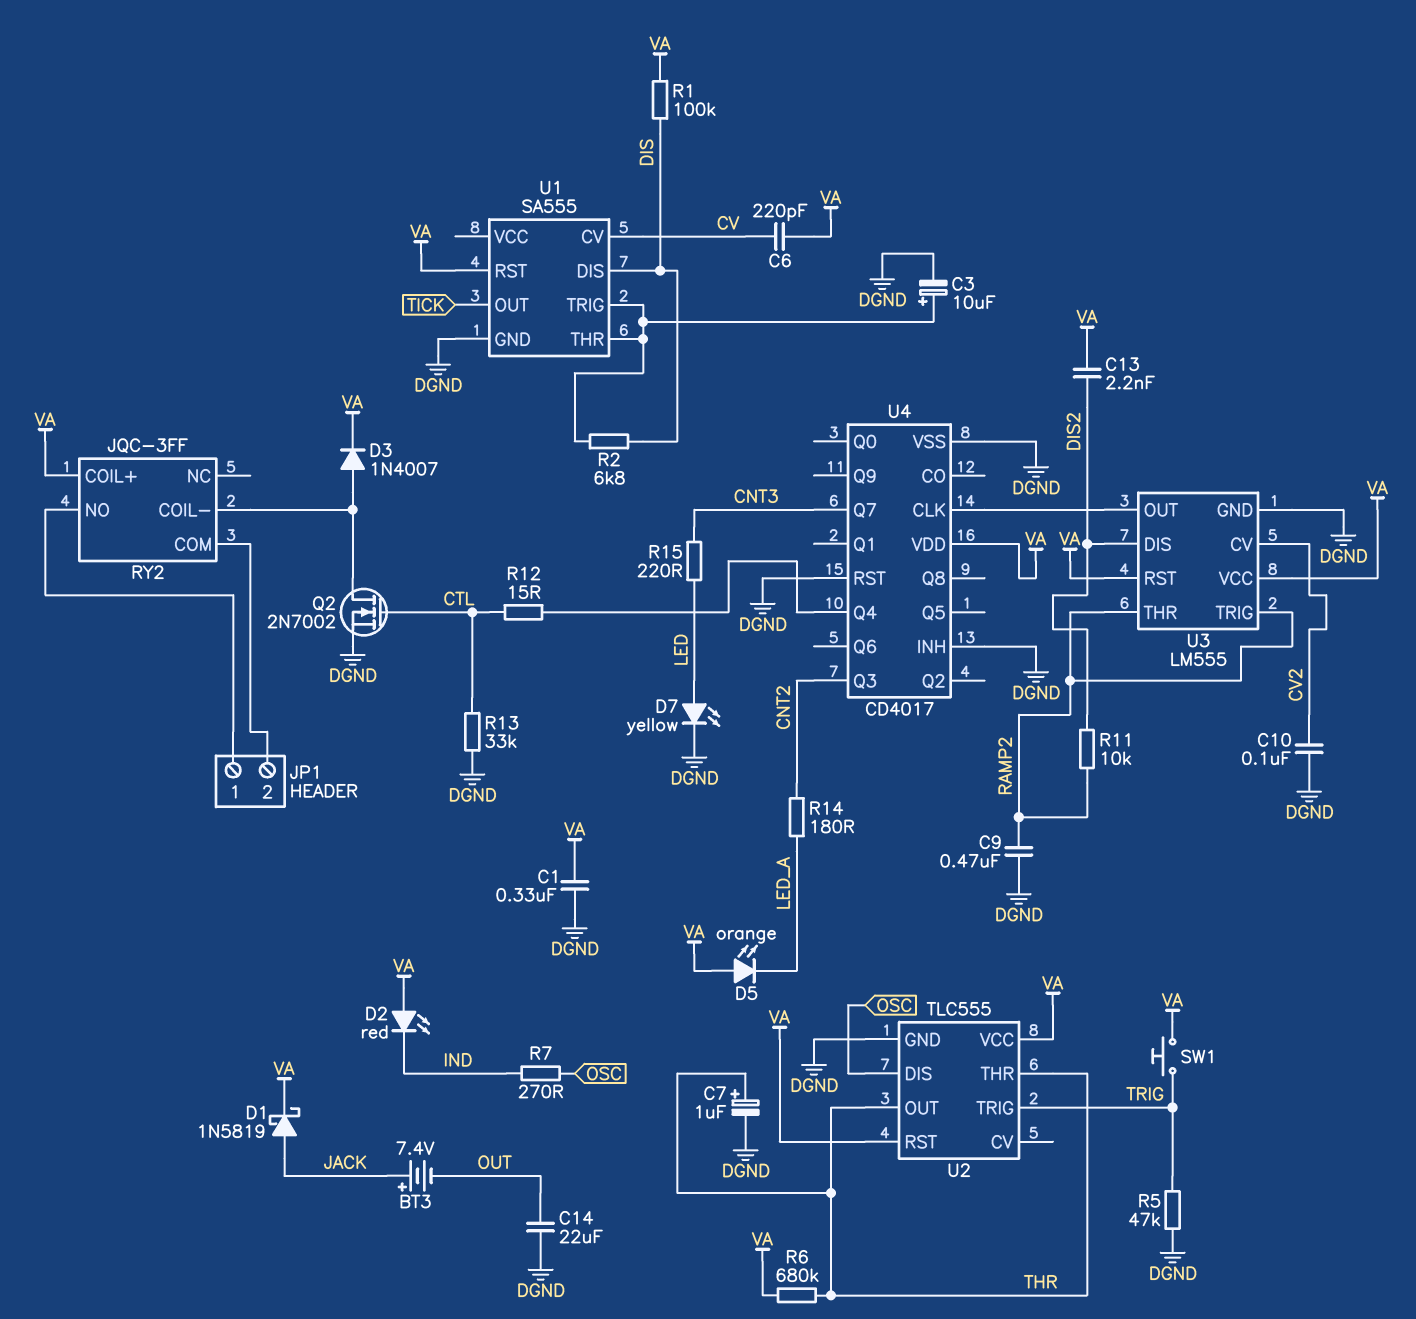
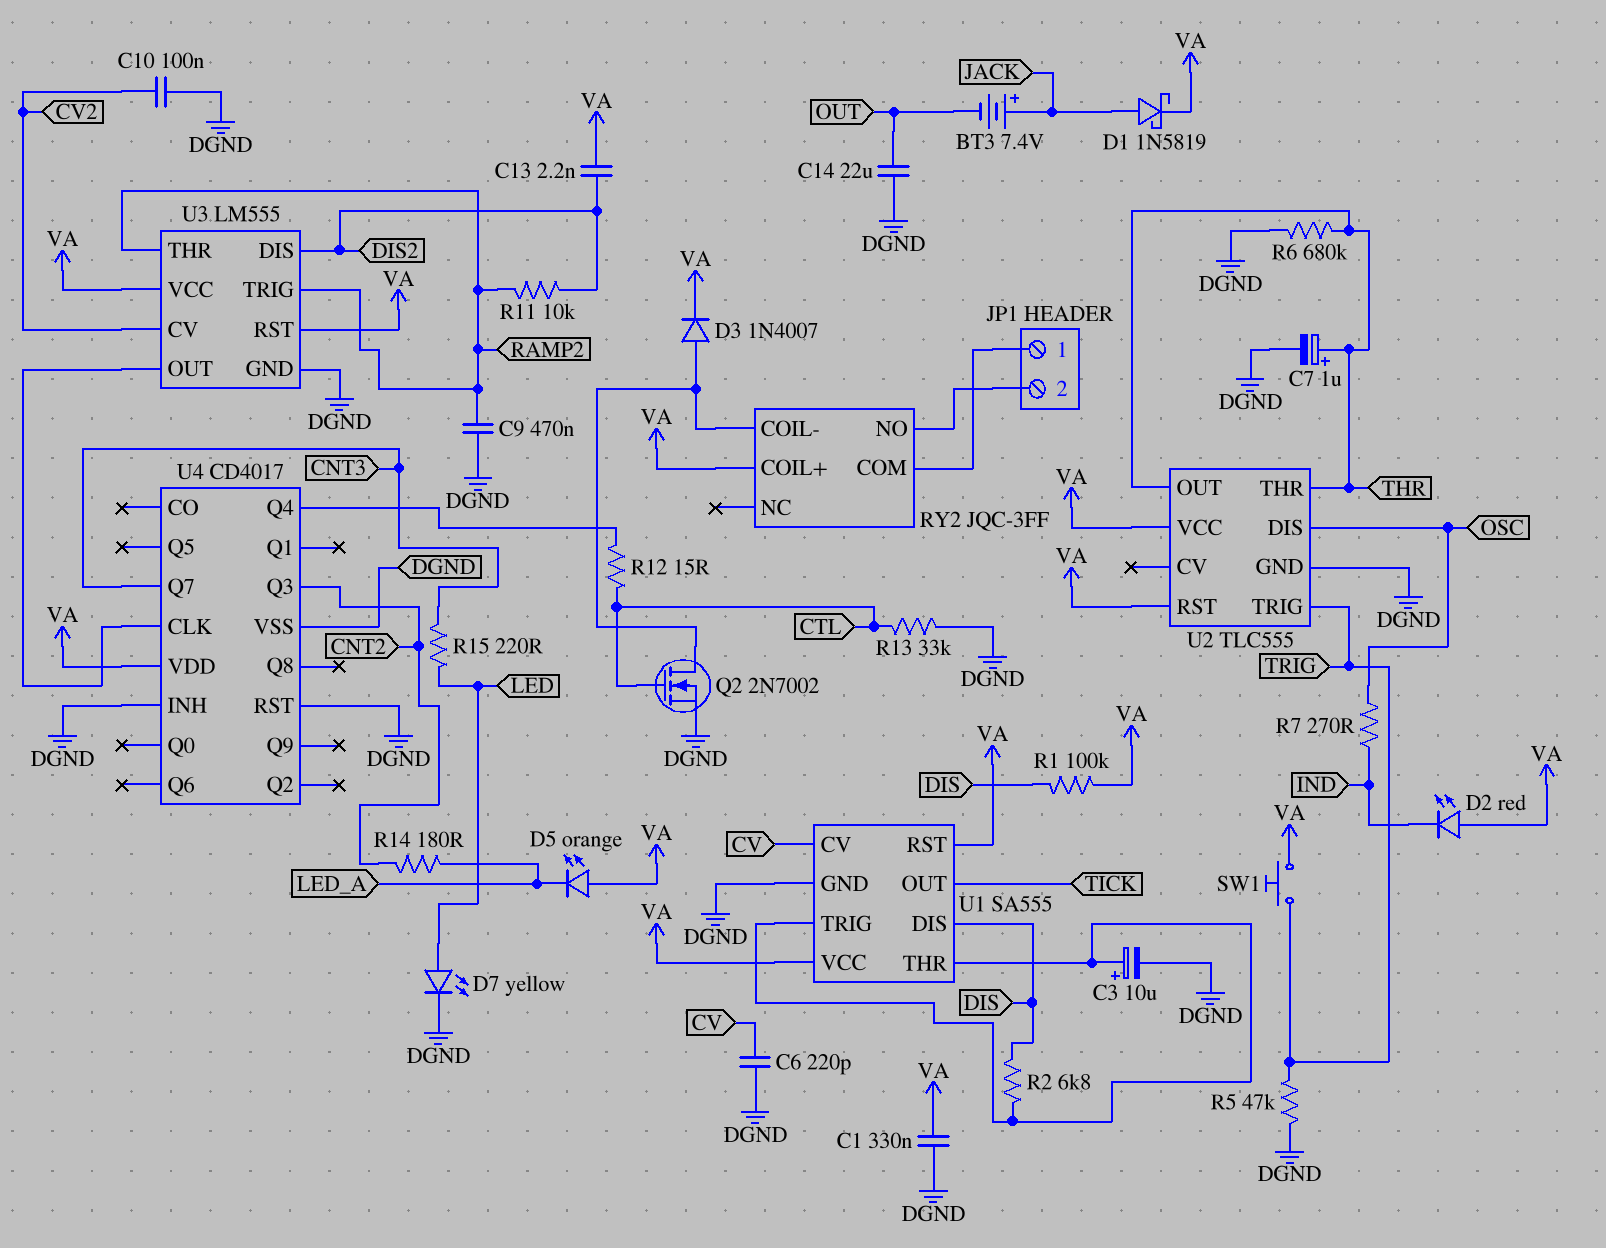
C6: 220pF (CV, VA) -> 220pF (CV, DGND)
R6: 680k (THR, VA) -> 680k (DGND, THR)
RY2 pin COM: JP1/2 -> JP1/1
RY2 pin NO: JP1/1 -> JP1/2
U1 pin VCC: none -> VA

